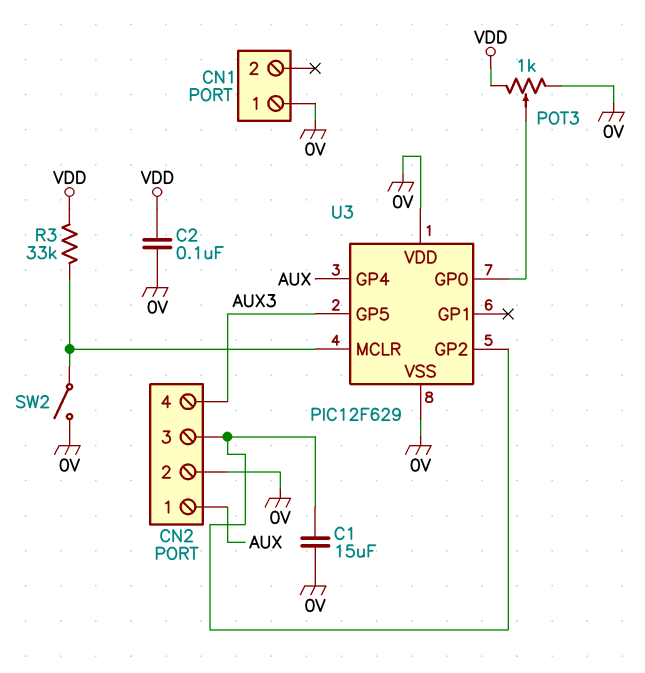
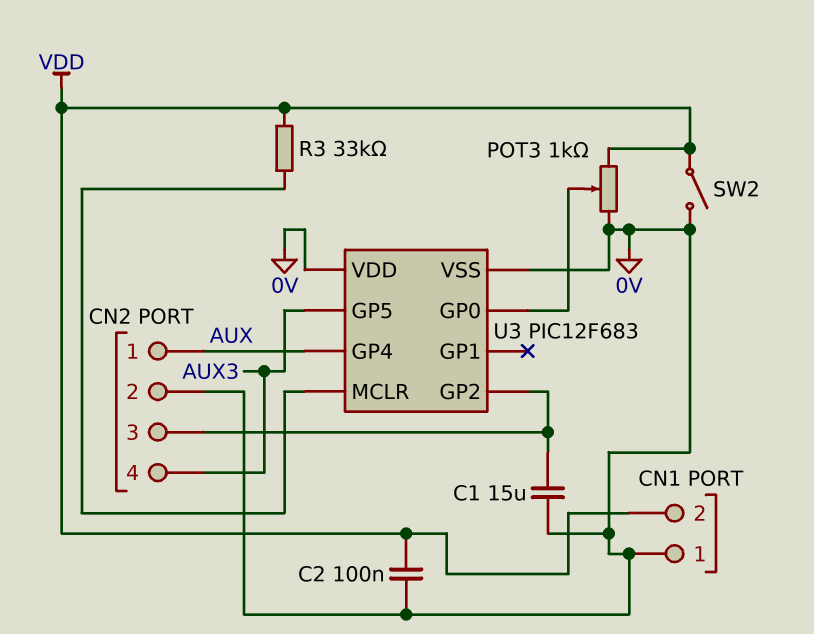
CN1 pin 2: none -> VDD
SW2: switch (0V, U3/MCLR) -> switch (0V, VDD)
U3: PIC12F629 -> PIC12F683

